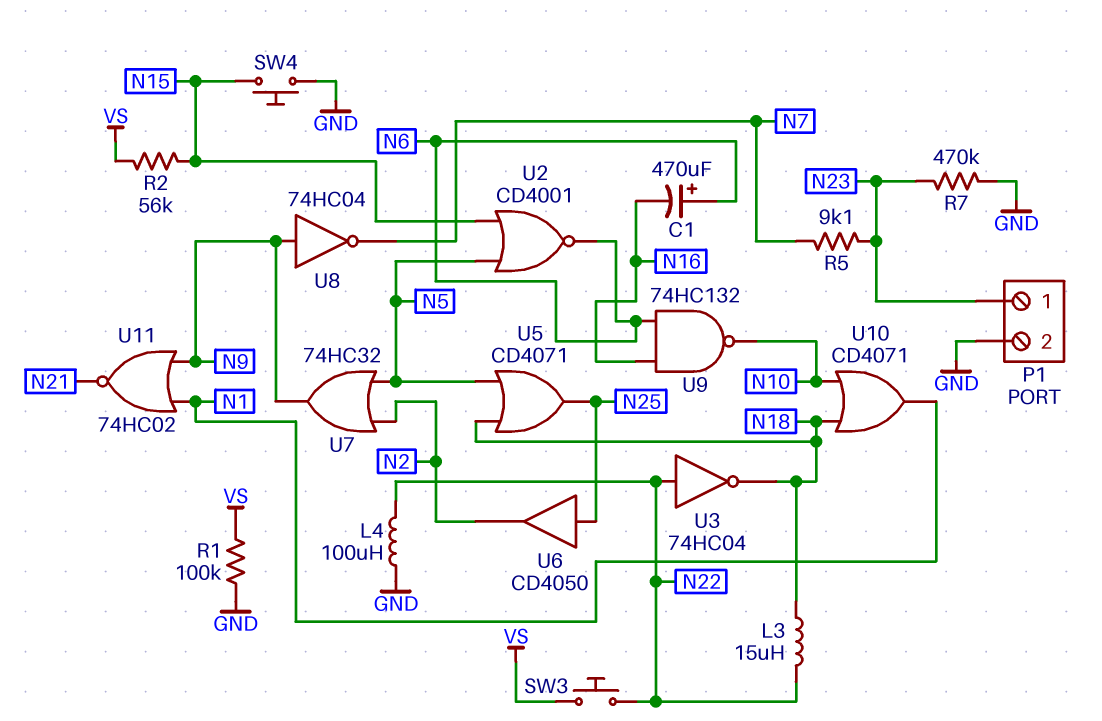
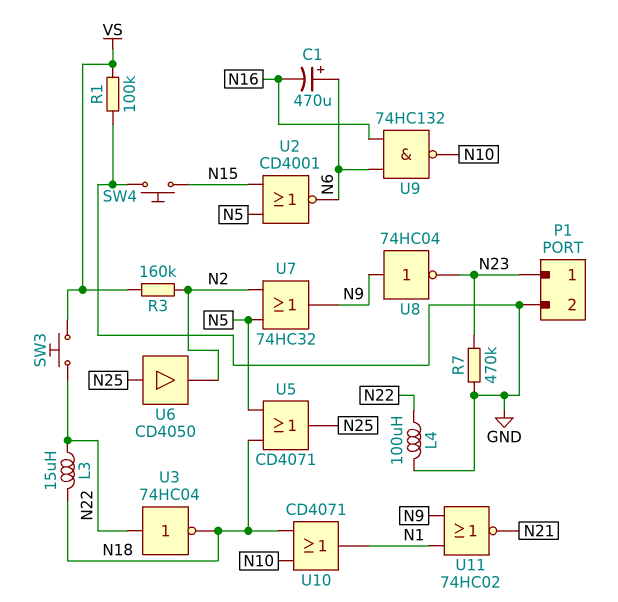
R2: 56k (N15, VS) -> none
R3: none -> 160k (N2, VS)
R5: 9.1k (N7, N23) -> none
U8: NOT 74HC04 (in N9, out N7) -> NOT 74HC04 (in N9, out N23)

